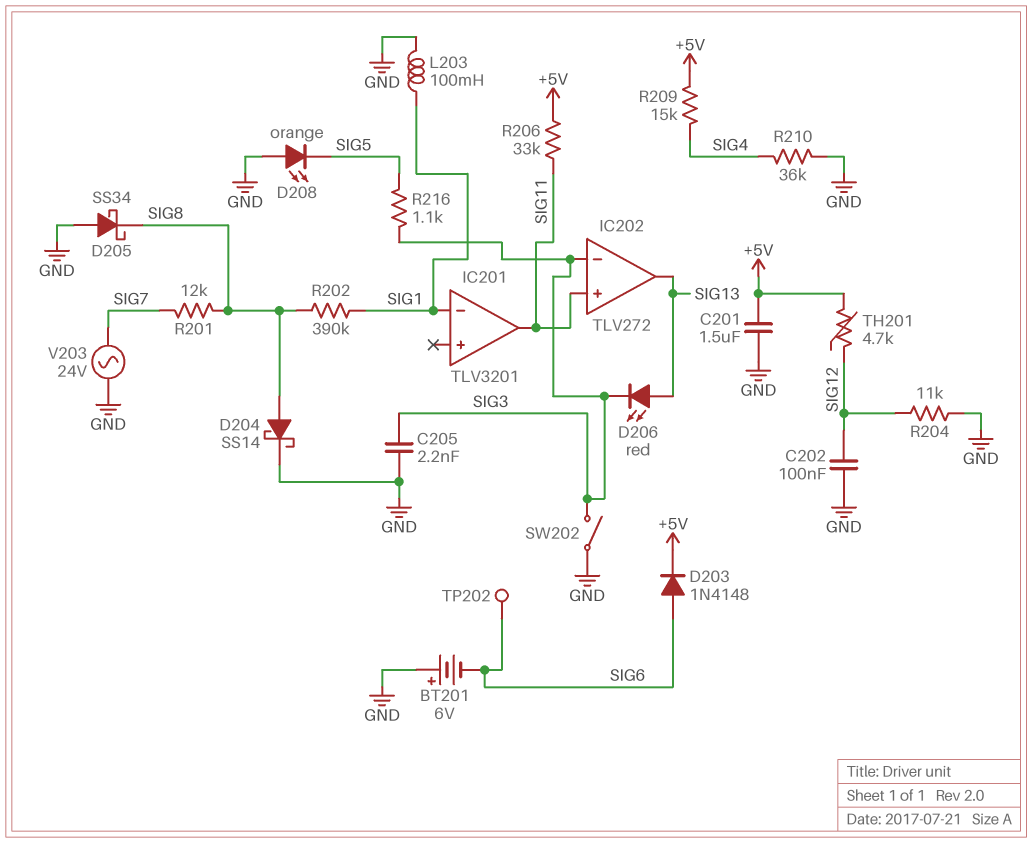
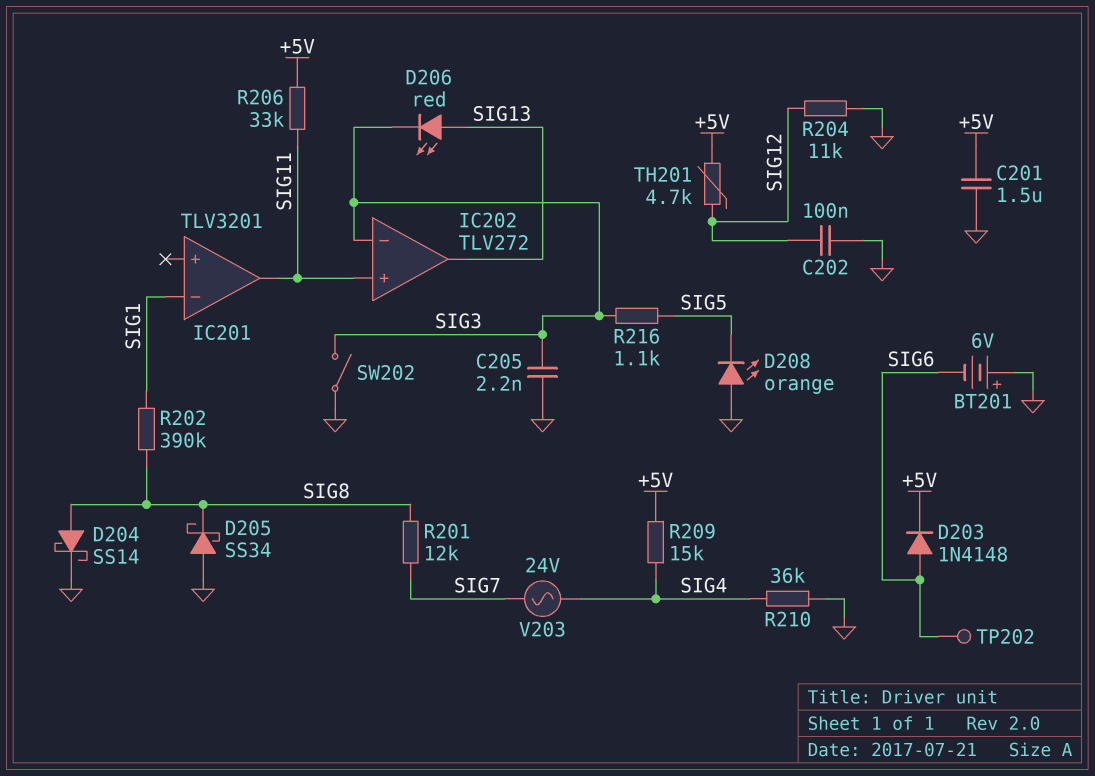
L203: 100mH (GND, SIG1) -> none
V203: AC 24V (GND, SIG7) -> AC 24V (SIG4, SIG7)

